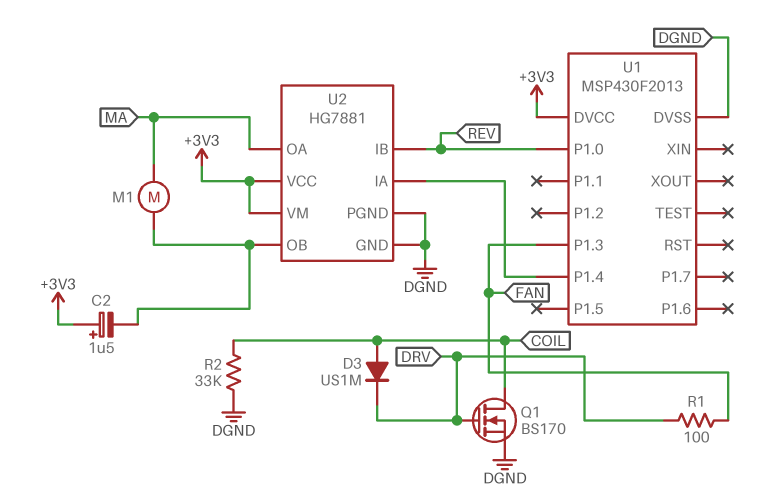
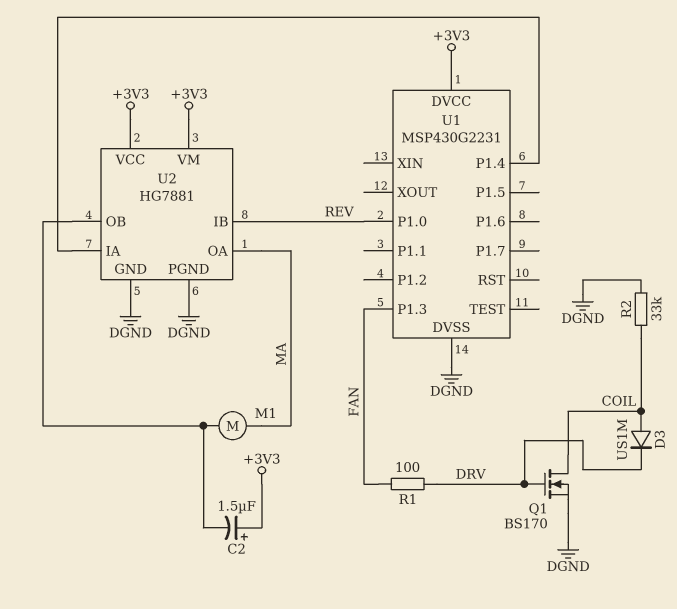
U1: MSP430F2013 -> MSP430G2231

